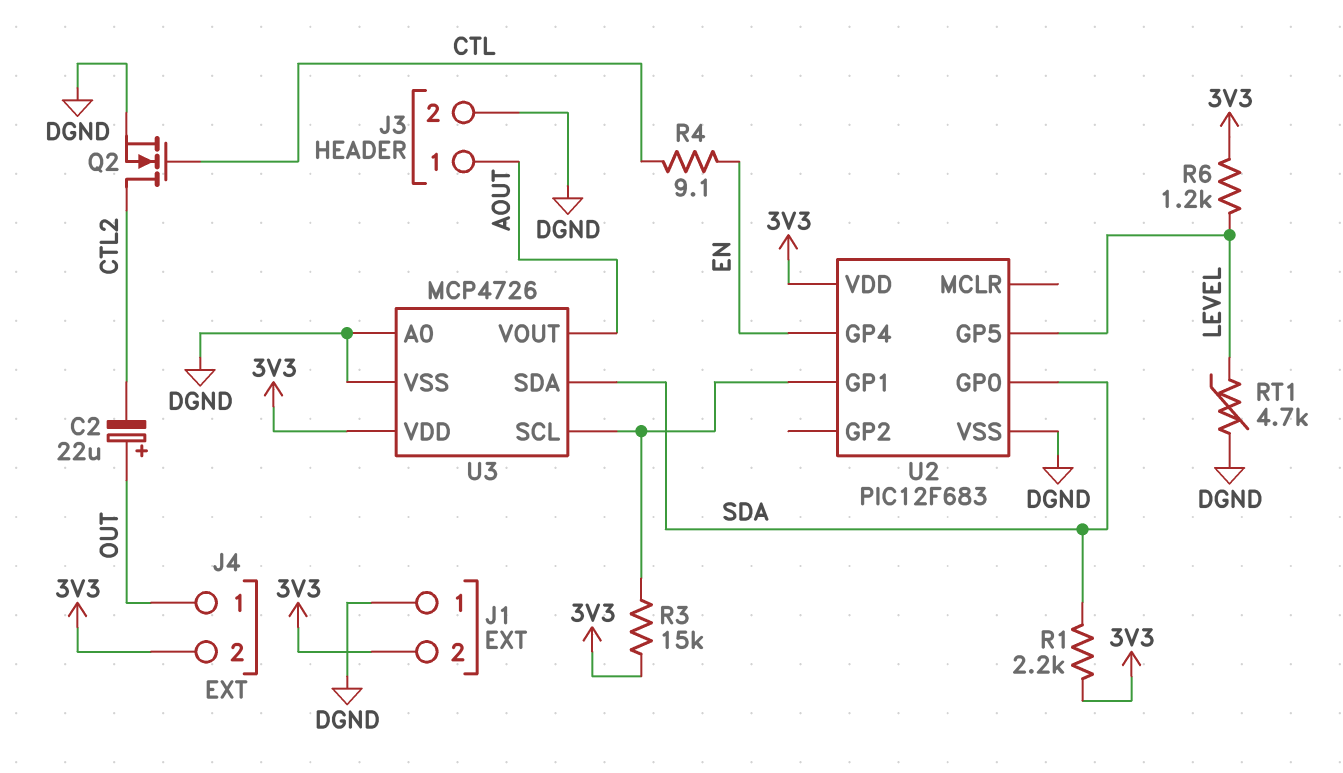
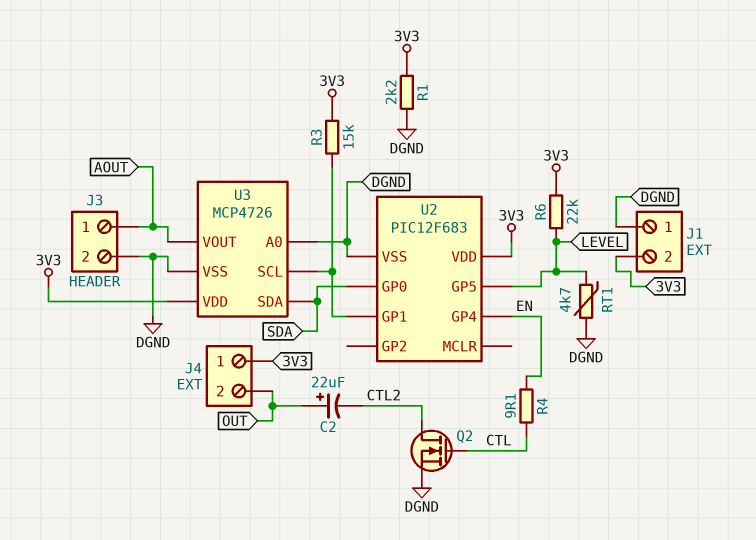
J4 pin 1: OUT -> 3V3
J4 pin 2: 3V3 -> OUT
R1: 2.2k (3V3, SDA) -> 2.2k (3V3, DGND)
R6: 1.2k (3V3, LEVEL) -> 22k (3V3, LEVEL)

